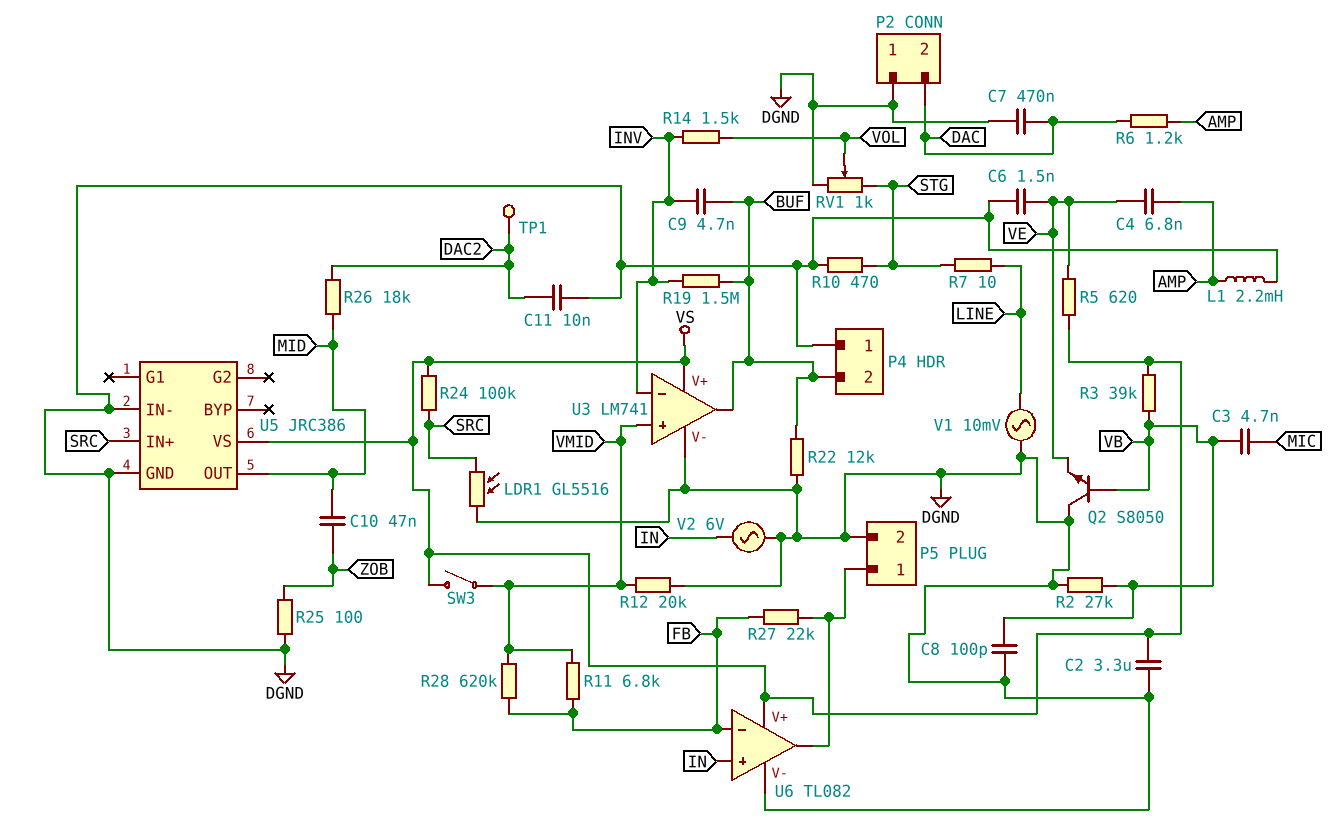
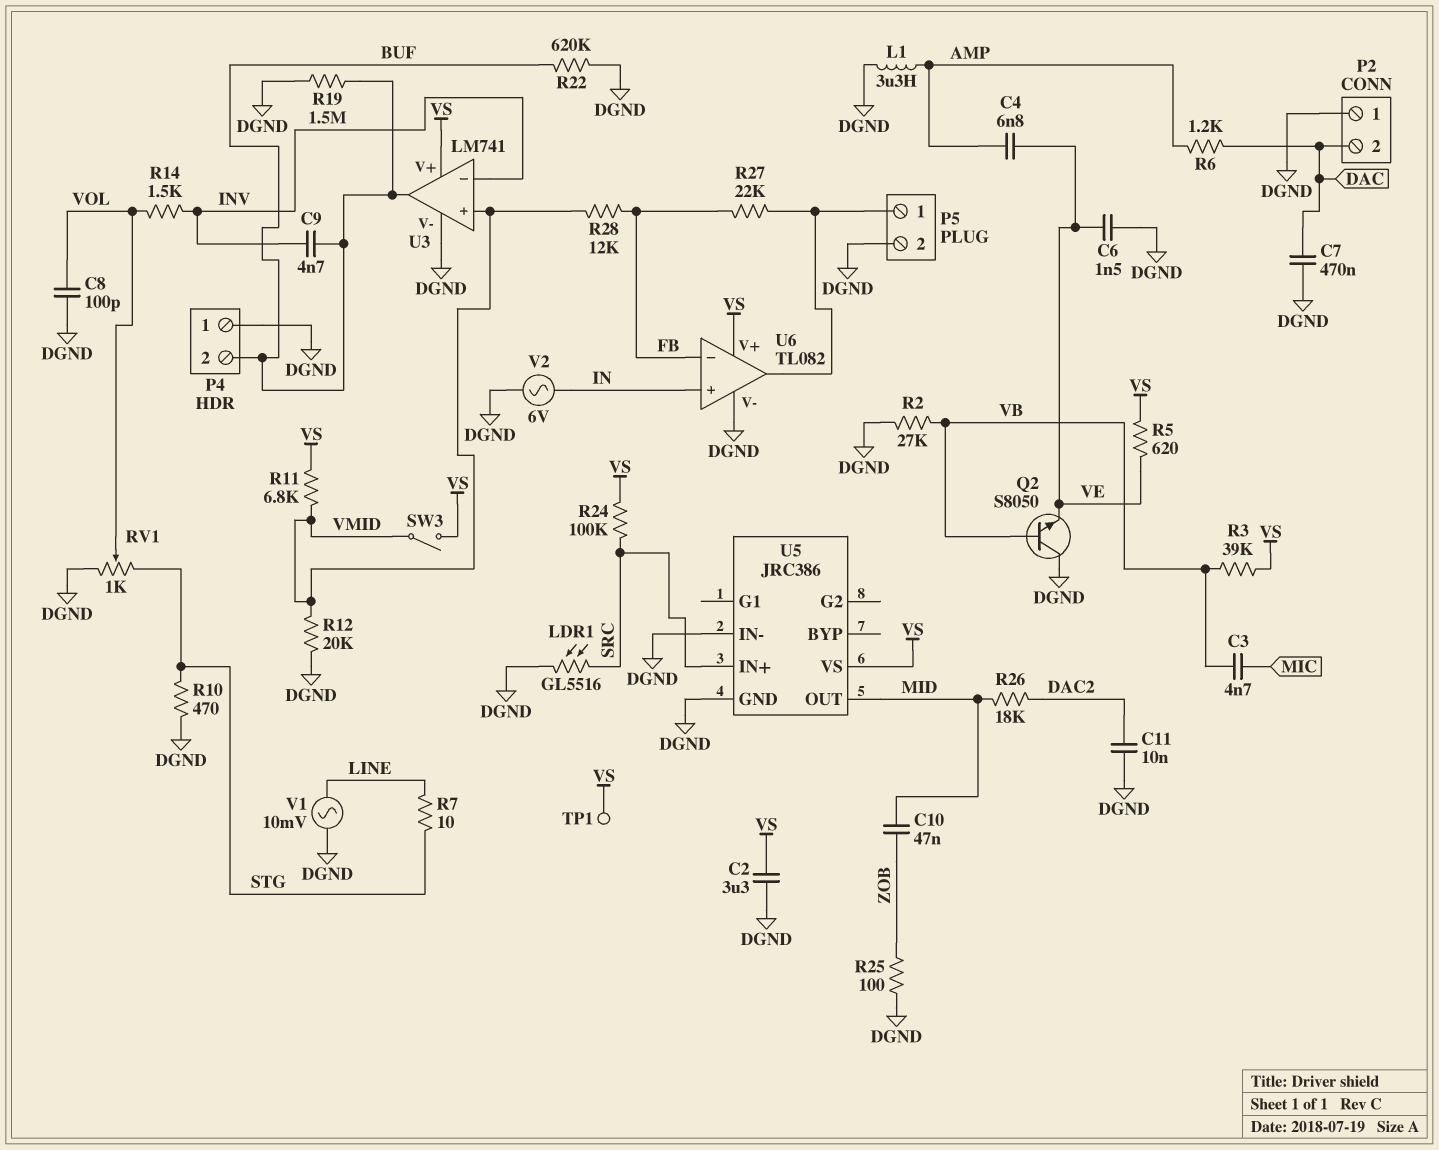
C8: 100pF (DGND, VB) -> 100pF (DGND, VOL)
L1: 2.2mH (AMP, DGND) -> 3.3uH (AMP, DGND)
R11: 6.8k (FB, VMID) -> 6.8k (VMID, VS)
R19: 1.5M (BUF, INV) -> 1.5M (BUF, DGND)
R22: 12k (BUF, DGND) -> 620k (BUF, DGND)
R28: 620k (FB, VMID) -> 12k (FB, VMID)
TP1: test point (DAC2) -> test point (VS)

